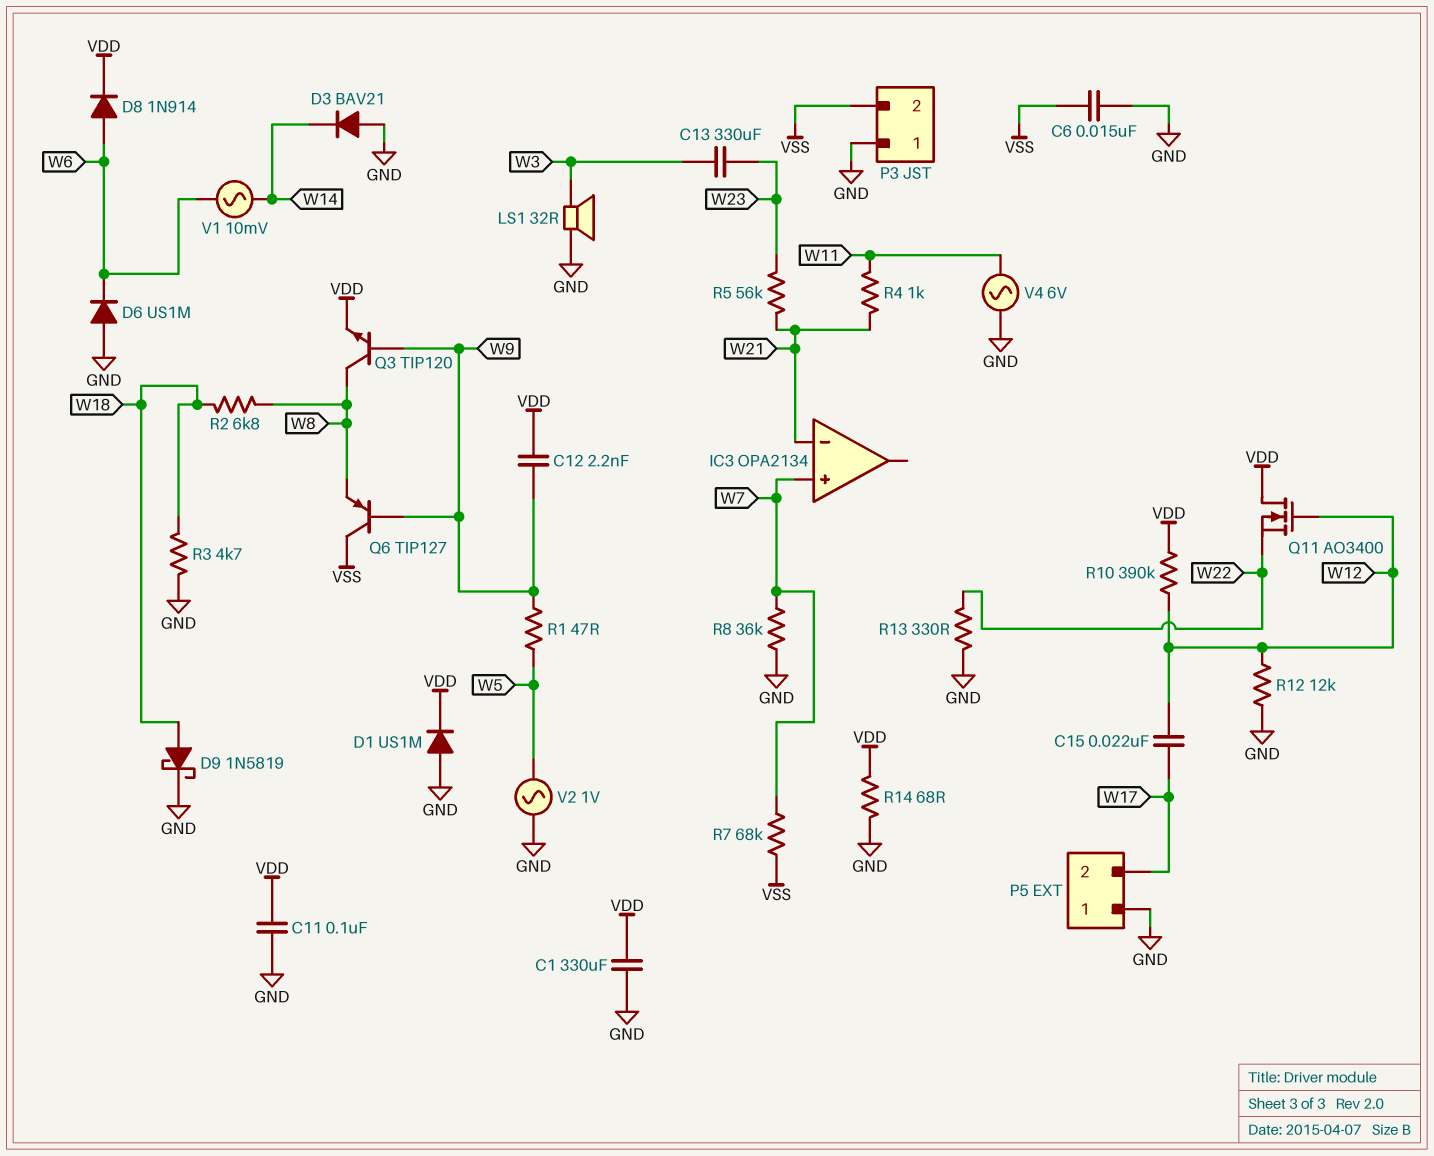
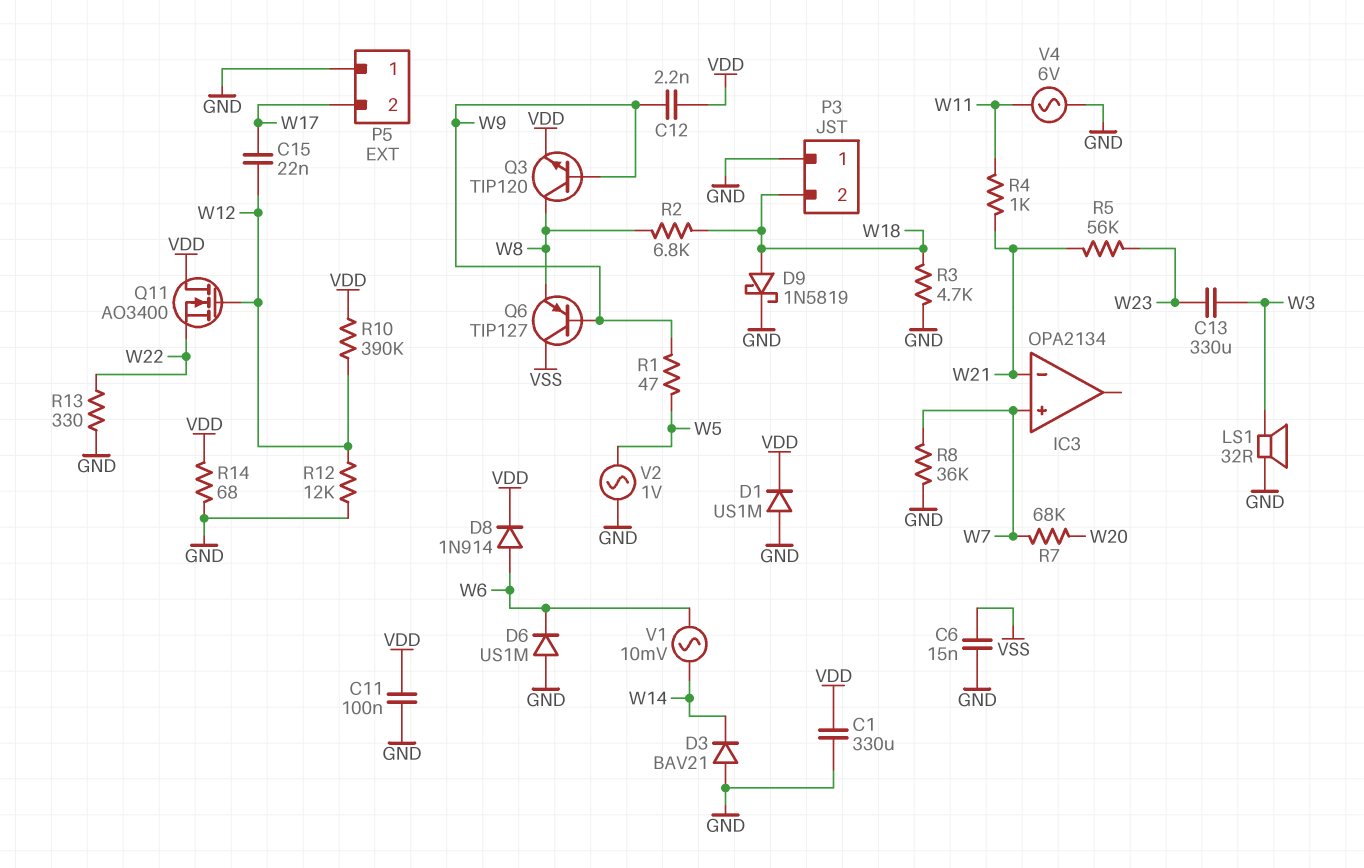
P3 pin 2: VSS -> W18
R7: 68k (VSS, W7) -> 68k (W7, W20)

